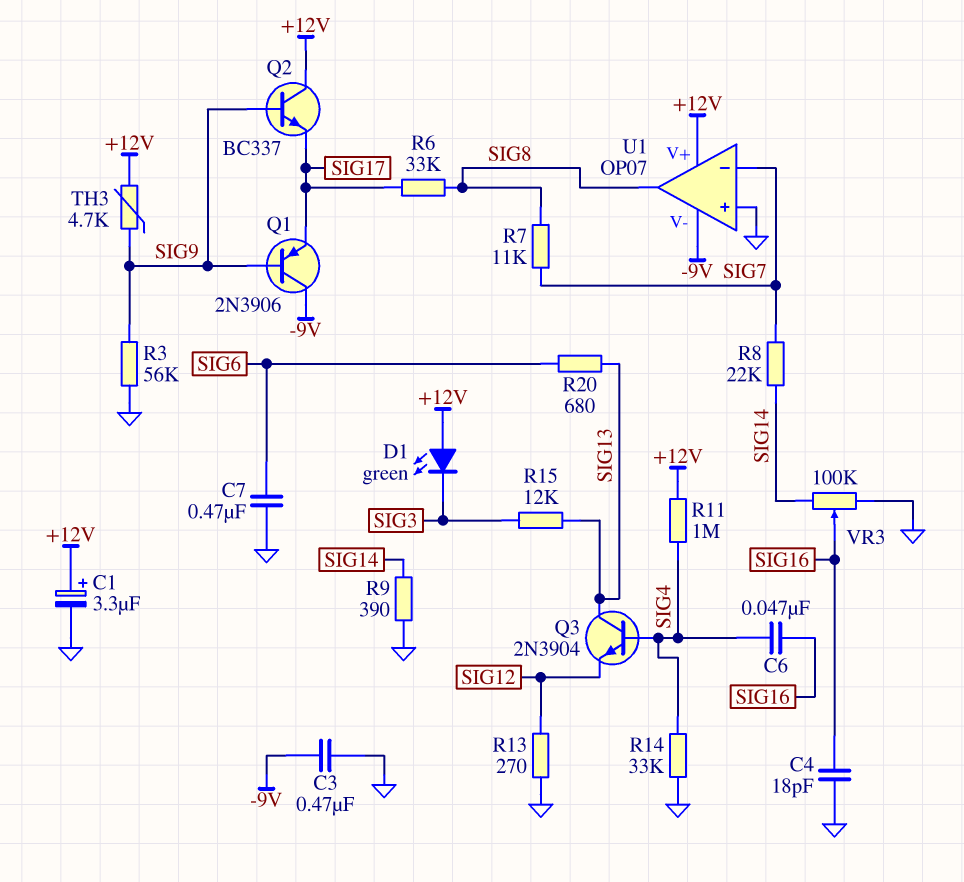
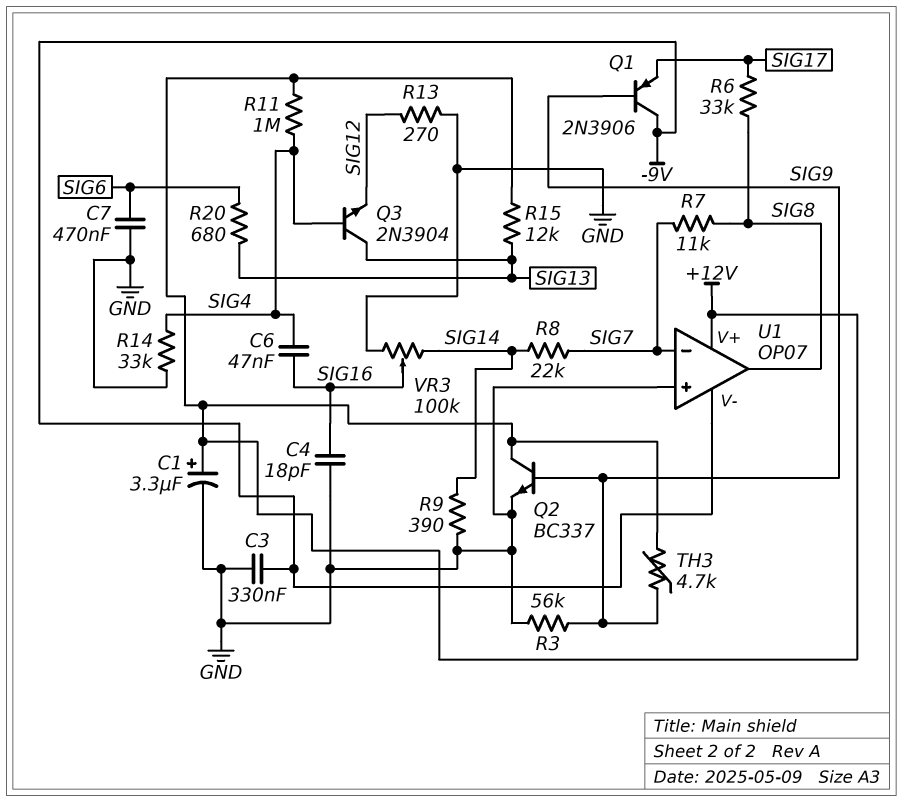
C3: 470nF (-9V, GND) -> 330nF (-9V, GND)
D1: LED green (A +12V, K SIG3) -> none
Q2: NPN BC337 (B SIG9, C +12V, E SIG17) -> NPN BC337 (B SIG9, C +12V, E GND)
R15: 12k (SIG3, SIG13) -> 12k (+12V, SIG13)

